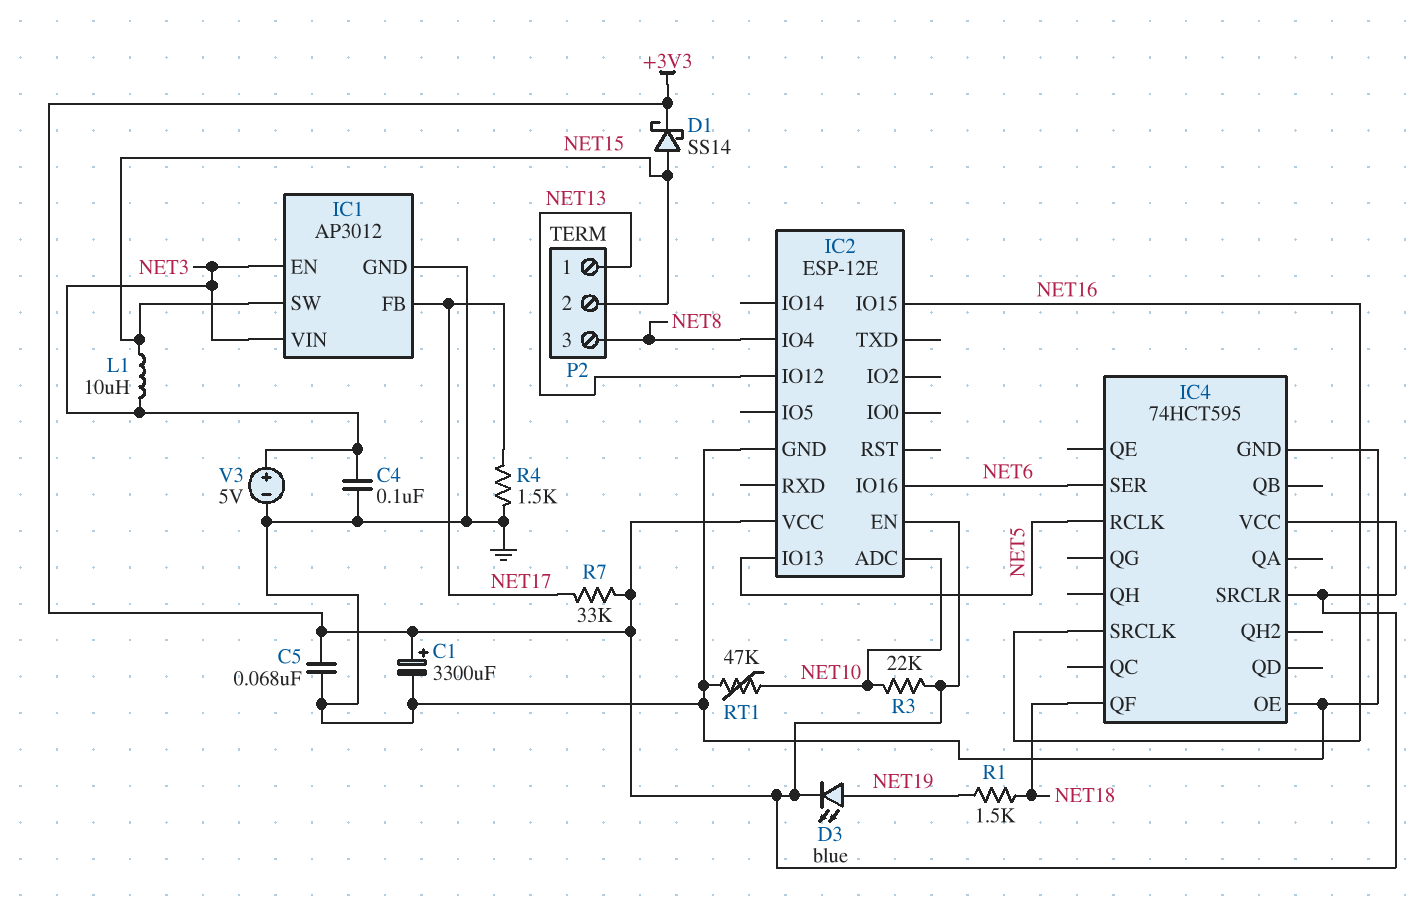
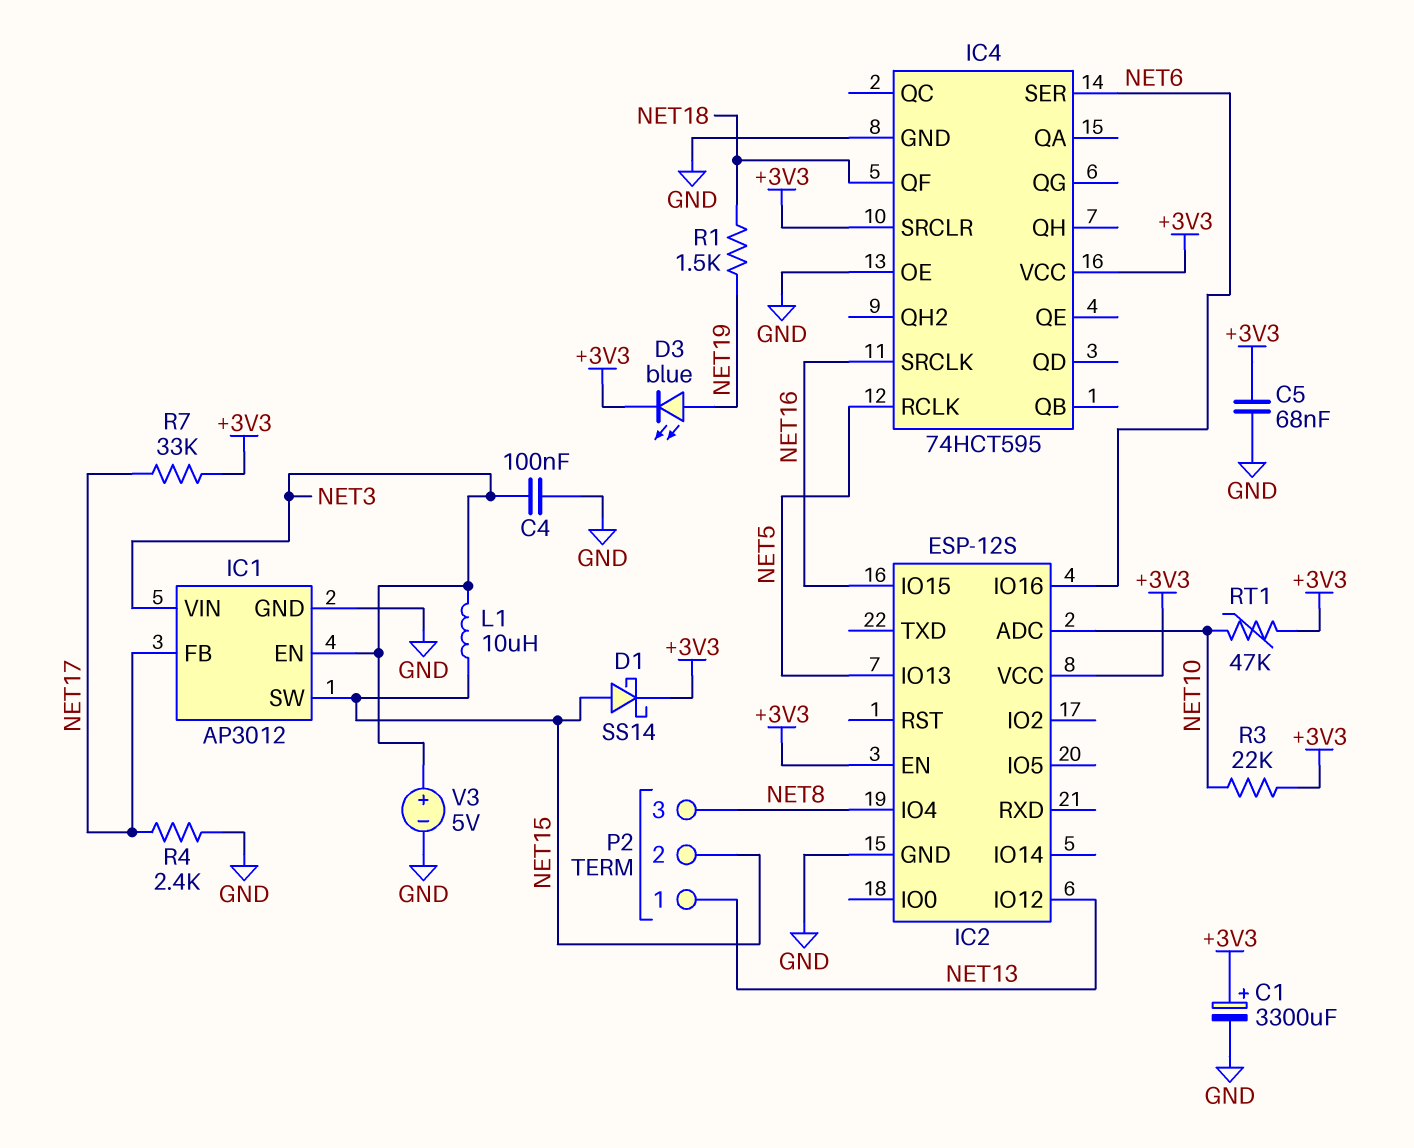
IC2: ESP-12E -> ESP-12S
R4: 1.5k (GND, NET17) -> 2.4k (GND, NET17)
RT1: 47k (GND, NET10) -> 47k (+3V3, NET10)

